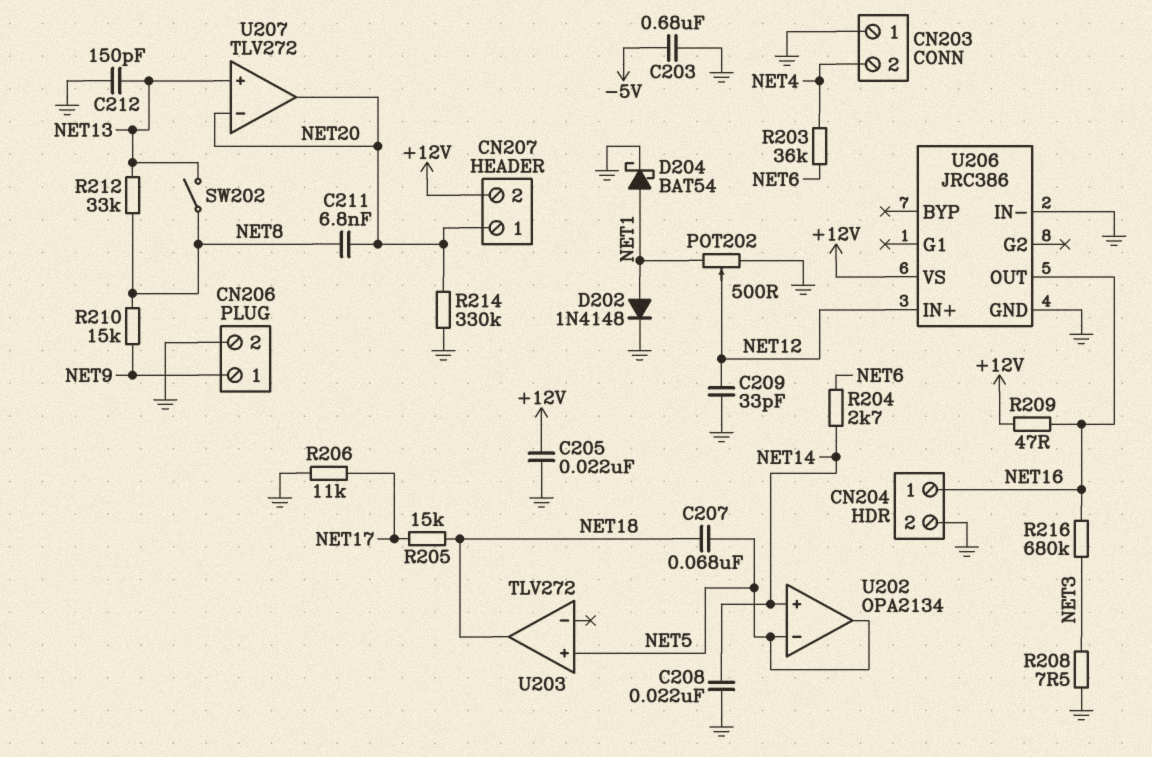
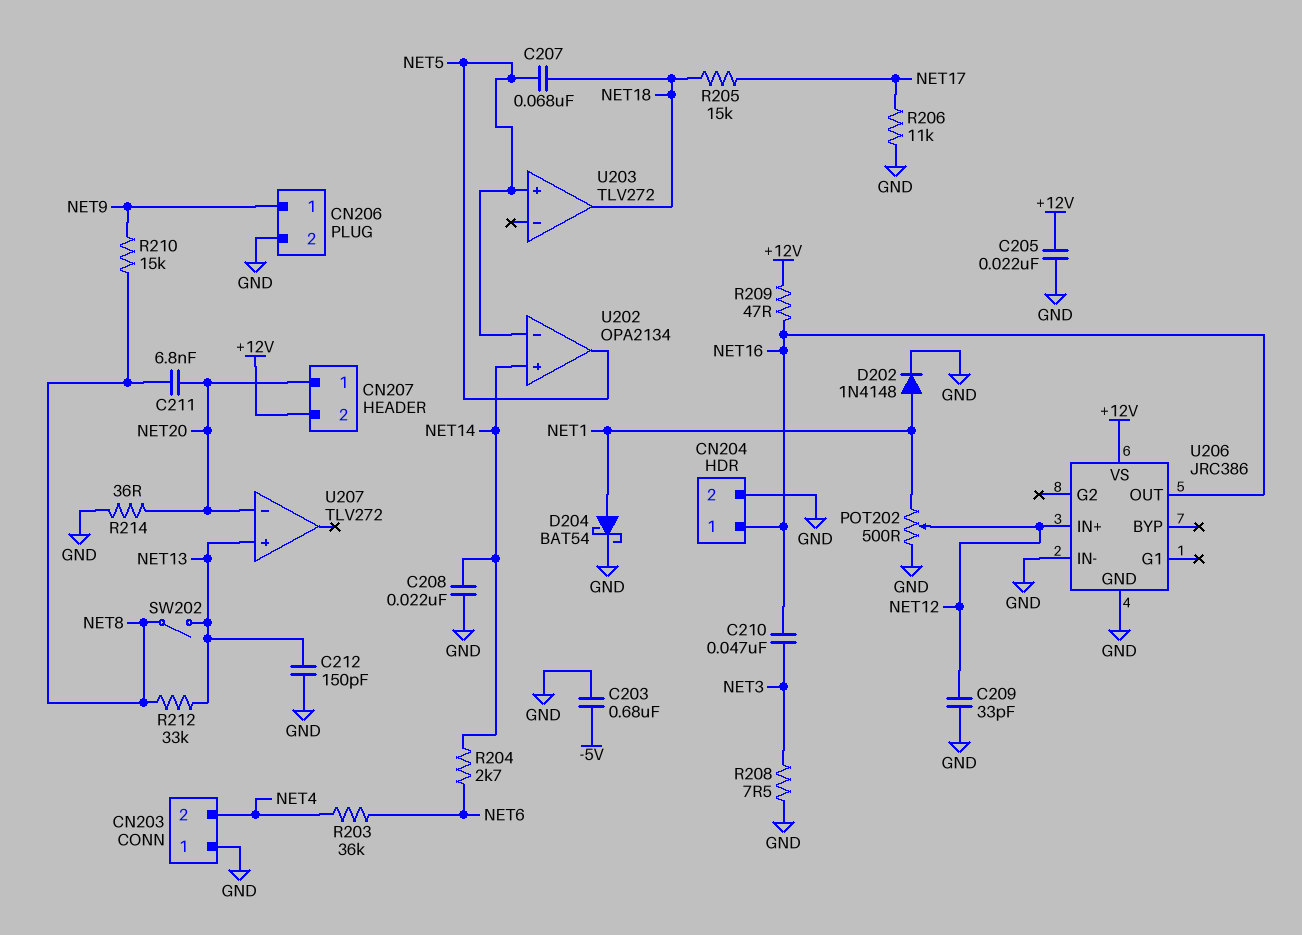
C210: none -> 47nF (NET3, NET16)
R214: 330k (GND, NET20) -> 36 (GND, NET20)
R216: 680k (NET3, NET16) -> none
U207 pin out: NET20 -> none

